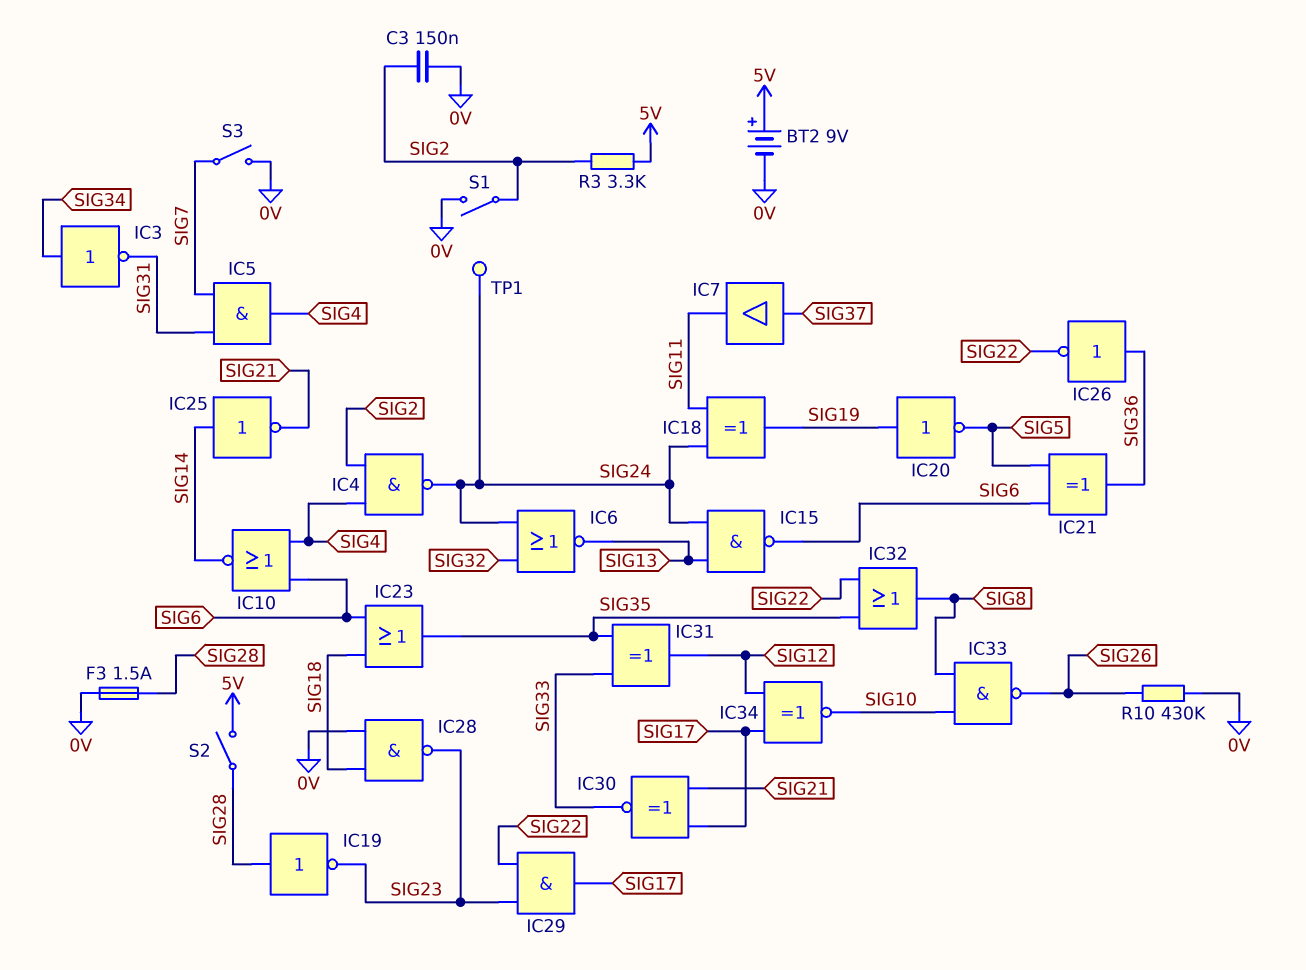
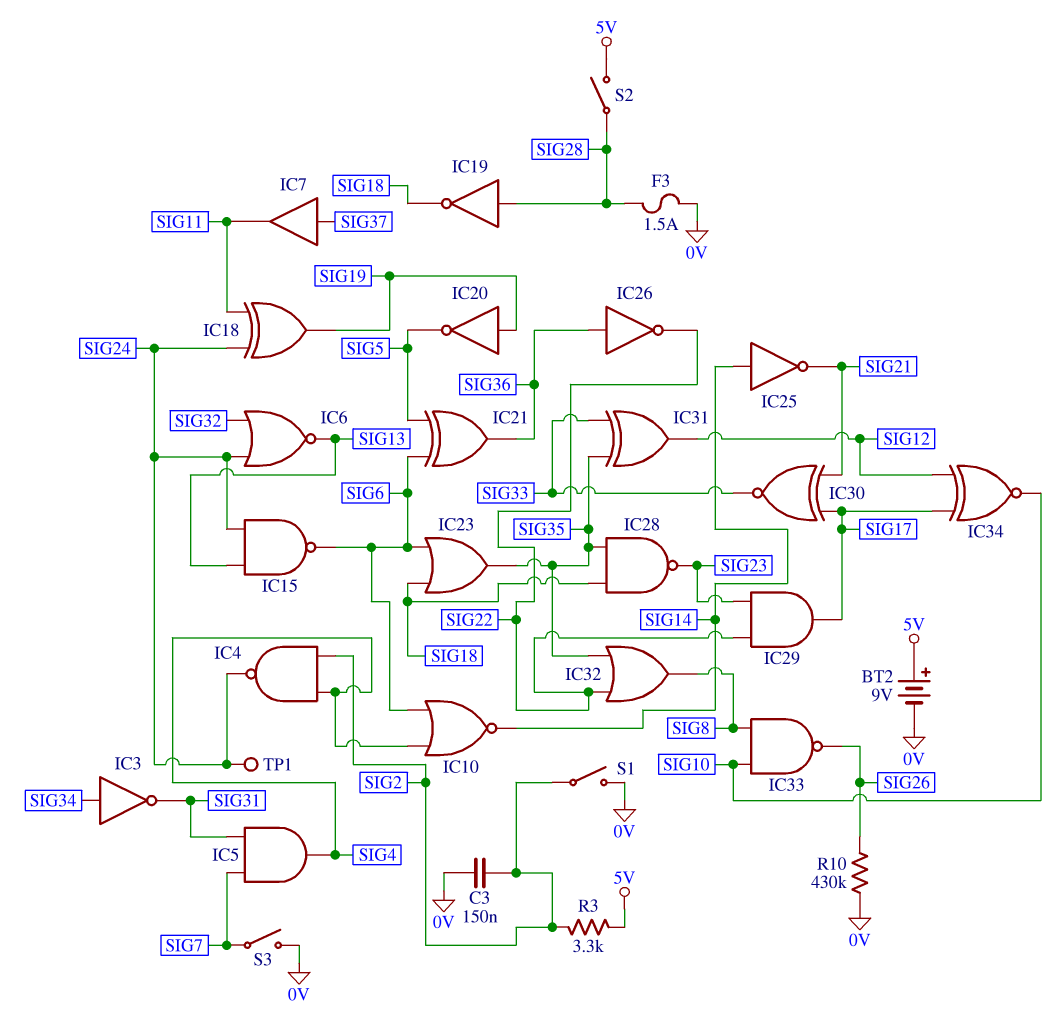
IC19: NOT (in SIG28, out SIG23) -> NOT (in SIG28, out SIG18)
IC28: NAND (in 0V, in SIG18, out SIG23) -> NAND (in SIG18, in SIG35, out SIG23)

